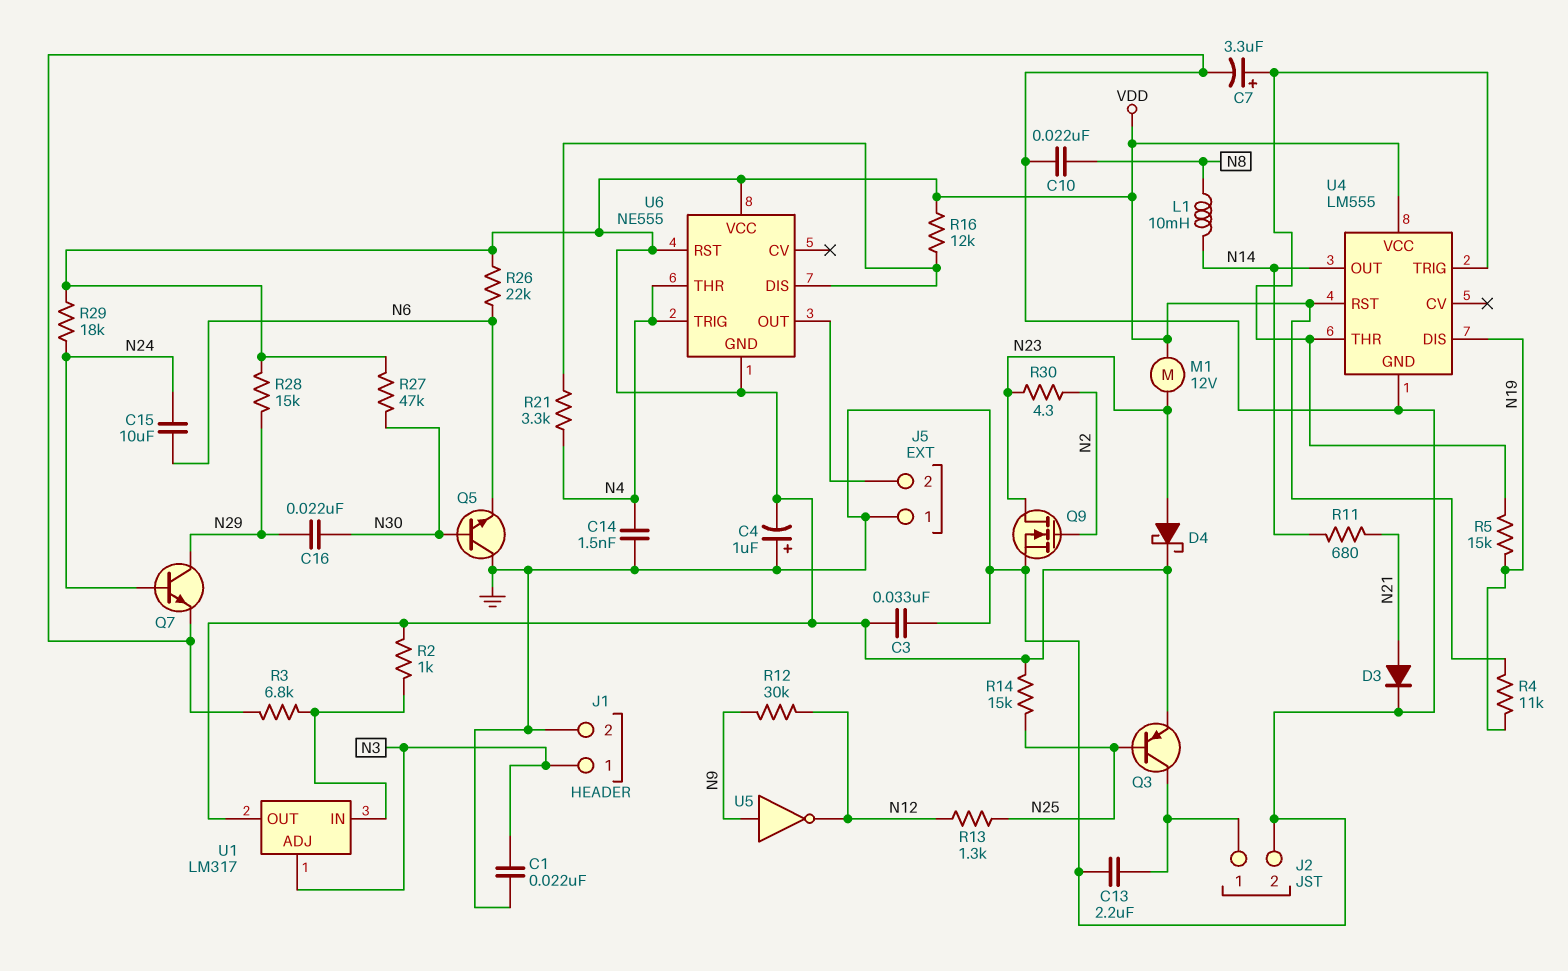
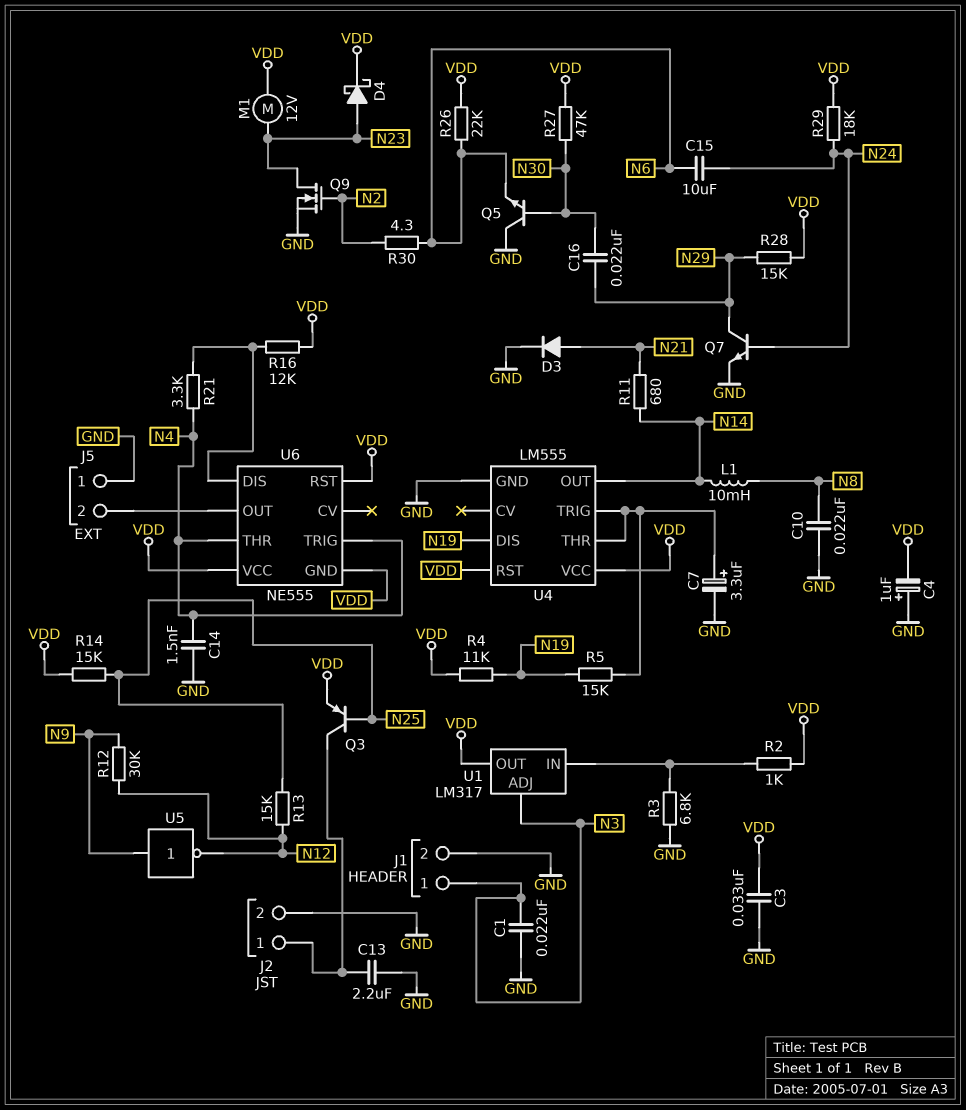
R13: 1.3k (N12, N25) -> 15k (N12, N25)
R30: 4.3 (N2, N23) -> 4.3 (N2, N6)

